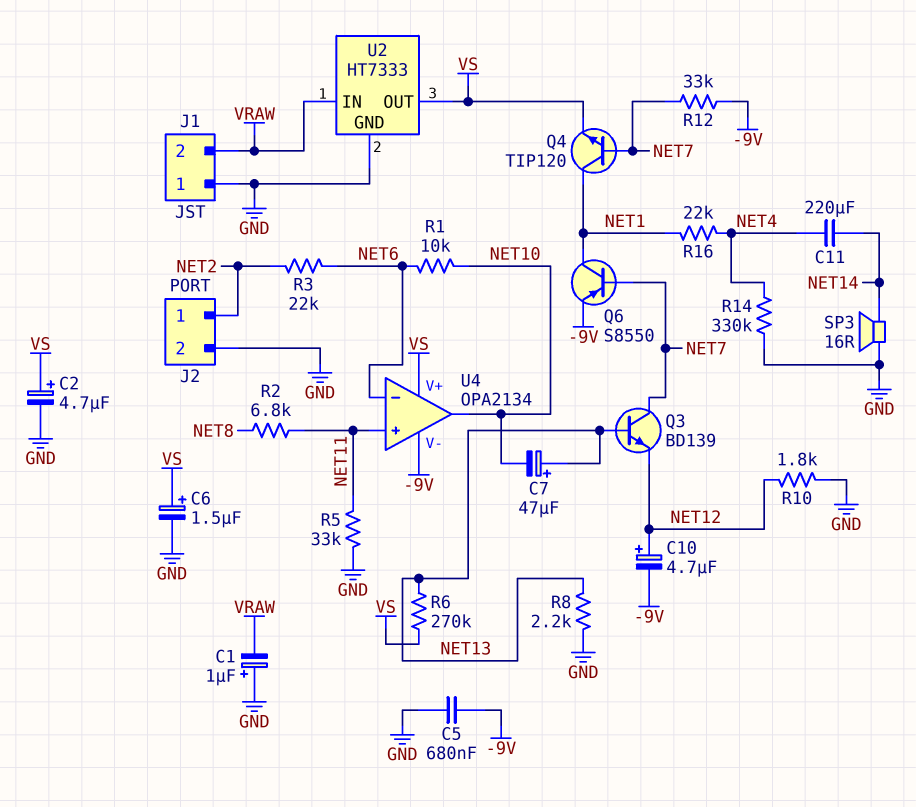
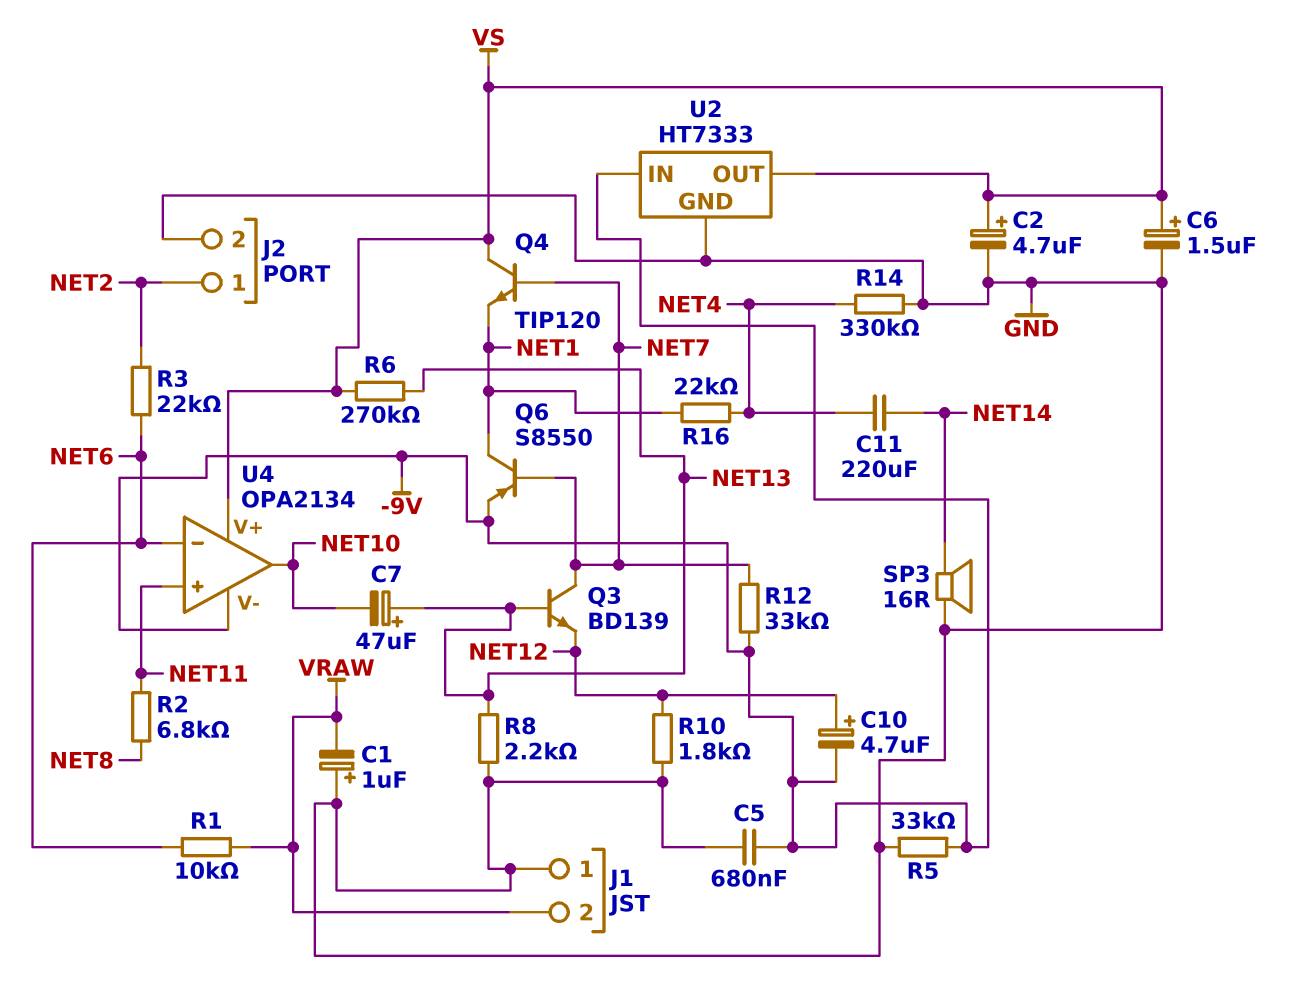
Q4: NPN TIP120 (B NET7, C NET1, E VS) -> NPN TIP120 (B NET7, C VS, E NET1)
R1: 10k (NET6, NET10) -> 10k (NET6, VRAW)
R5: 33k (GND, NET11) -> 33k (-9V, GND)
U2 pin IN: VRAW -> -9V

